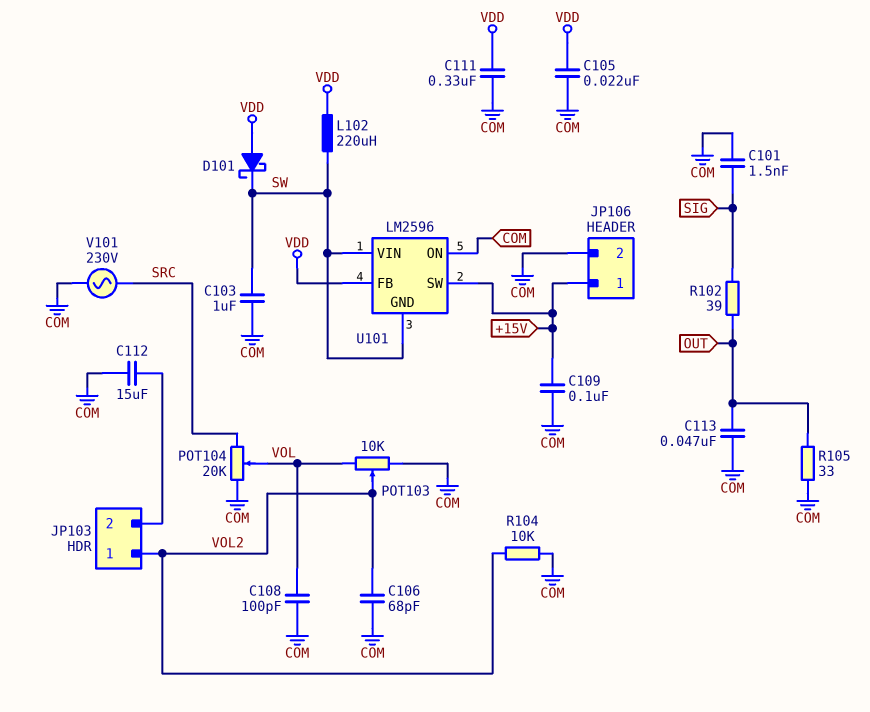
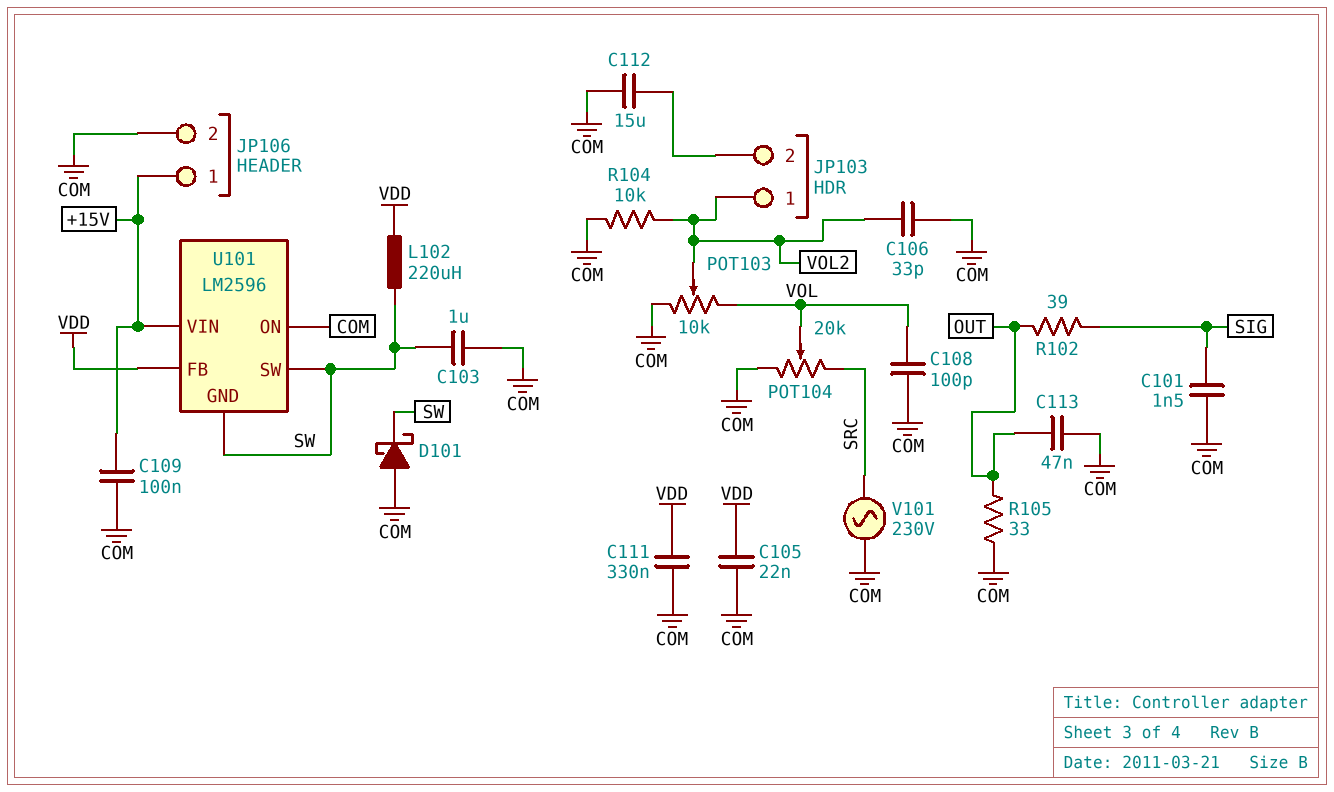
C106: 68pF (COM, VOL2) -> 33pF (COM, VOL2)
D101: schottky (A VDD, K SW) -> schottky (A COM, K SW)
U101 pin SW: +15V -> SW
U101 pin VIN: SW -> +15V

